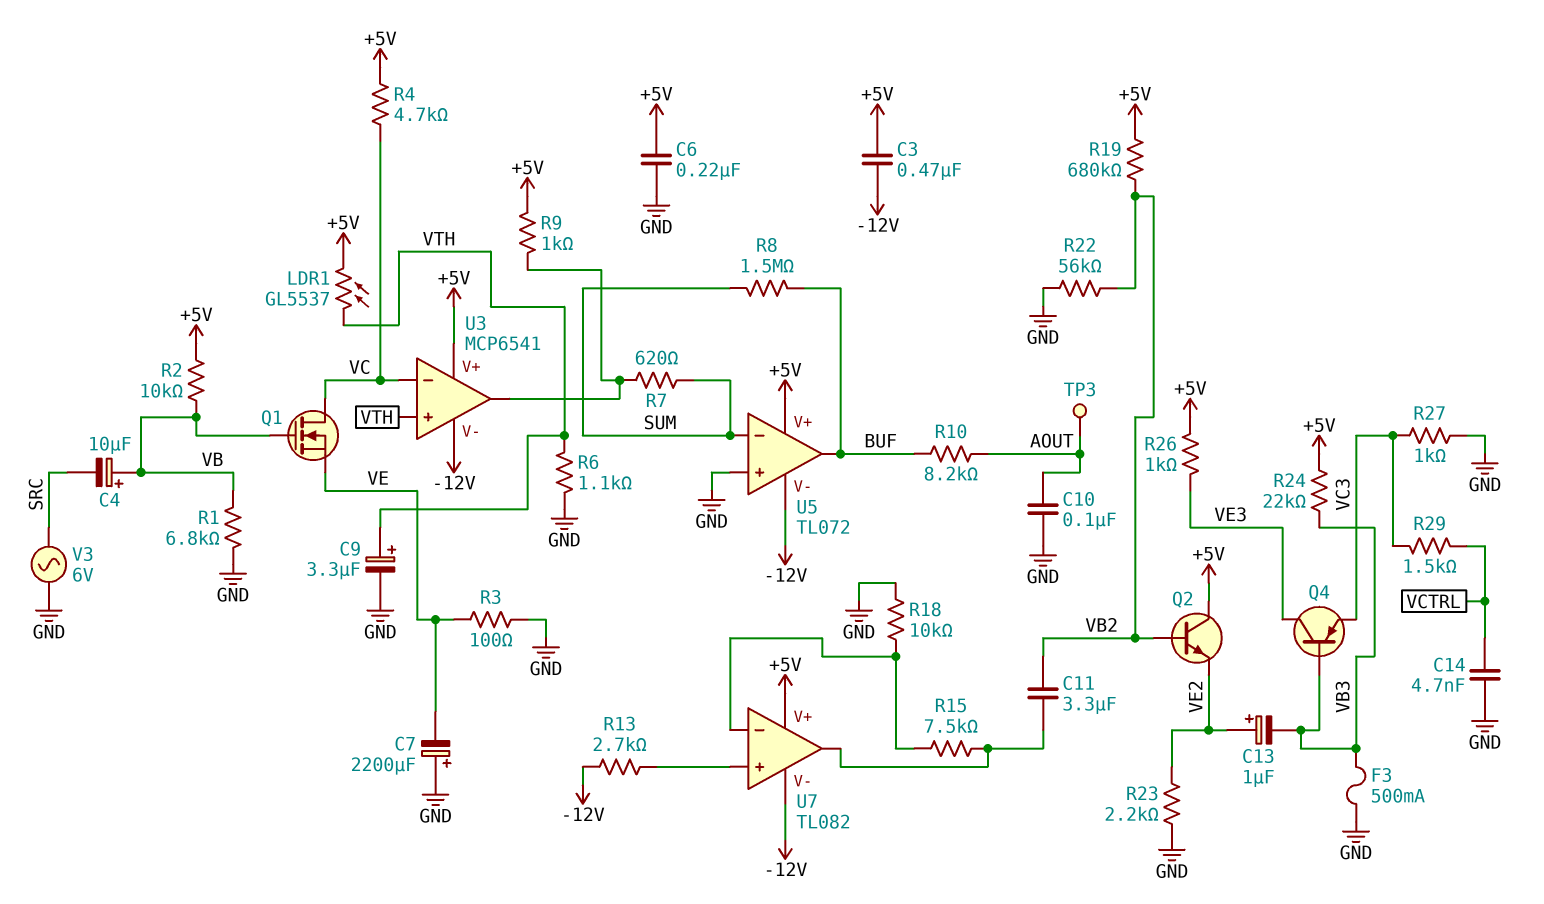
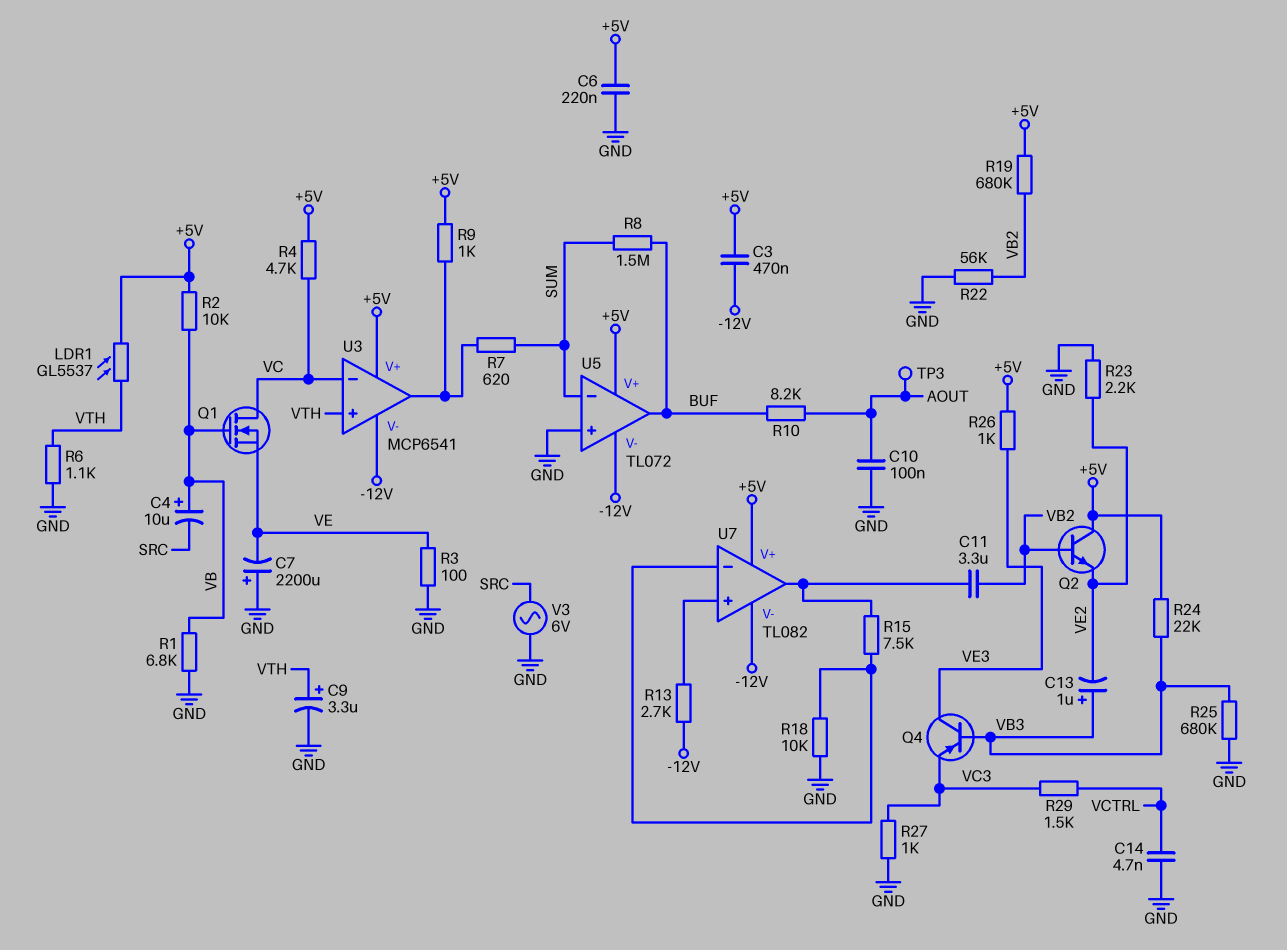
C13: 1uF (plus VE2, minus VB3) -> 1uF (plus VB3, minus VE2)
F3: 500mA (GND, VB3) -> none
R25: none -> 680k (GND, VB3)

